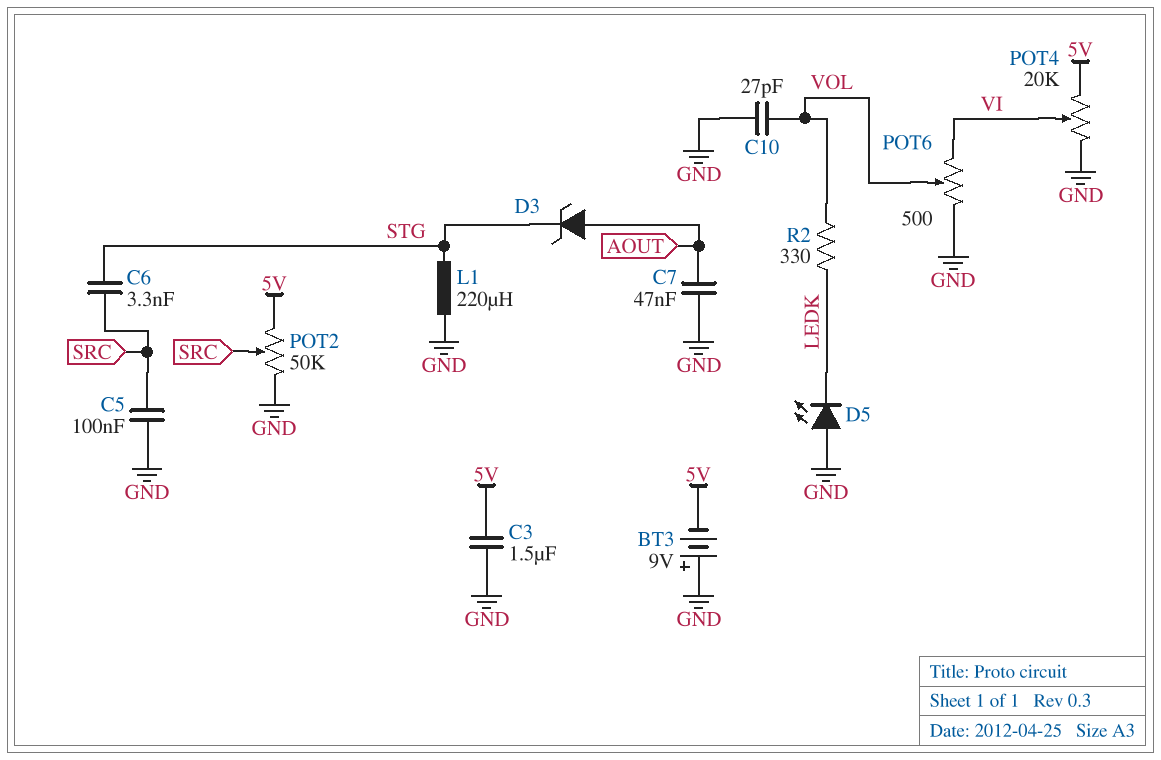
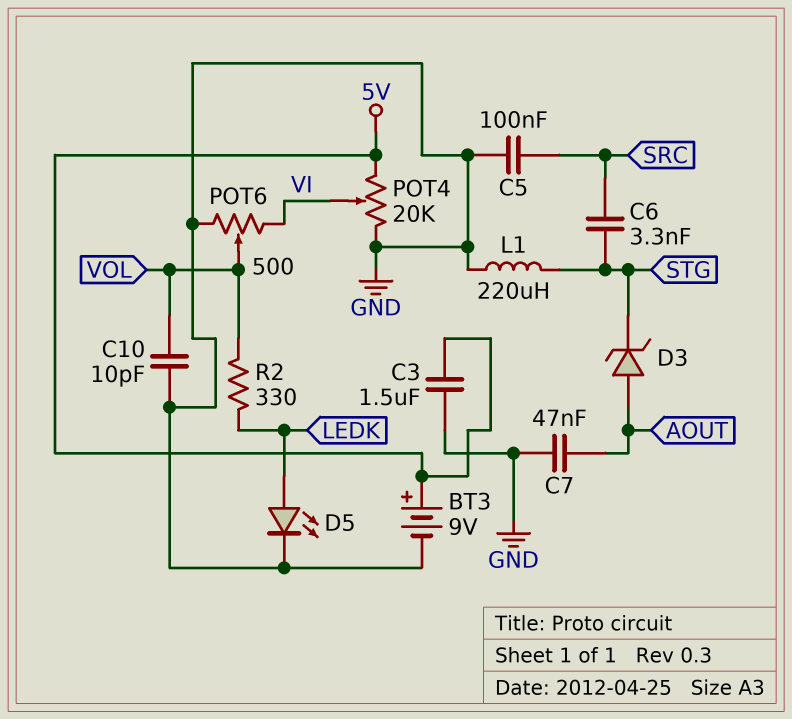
BT3: 9V (plus GND, minus 5V) -> 9V (plus 5V, minus GND)
C10: 27pF (GND, VOL) -> 10pF (GND, VOL)
D5: LED (A GND, K LEDK) -> LED (A LEDK, K GND)
POT2: 50k (5V, GND, wiper SRC) -> none

